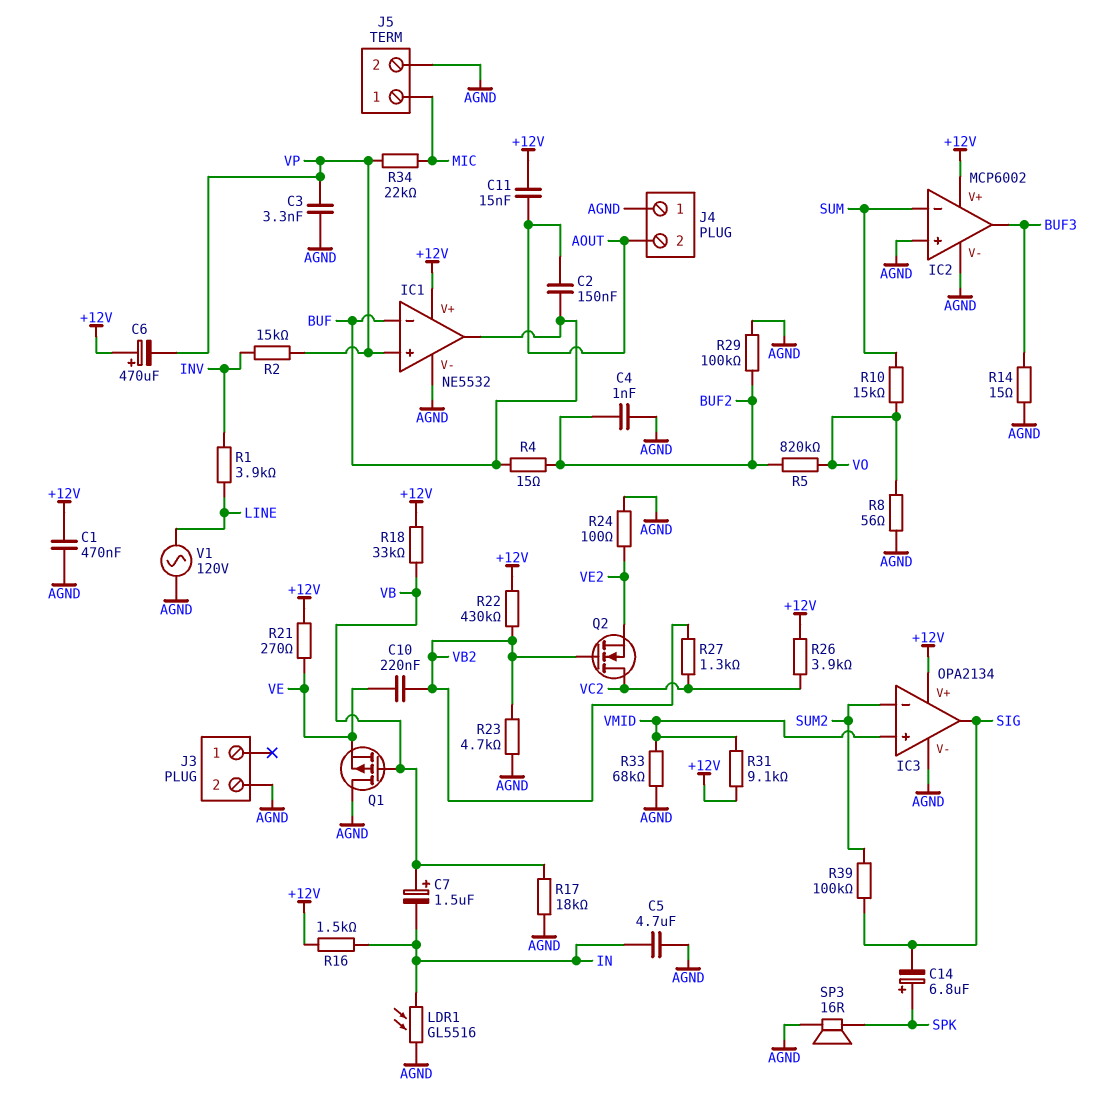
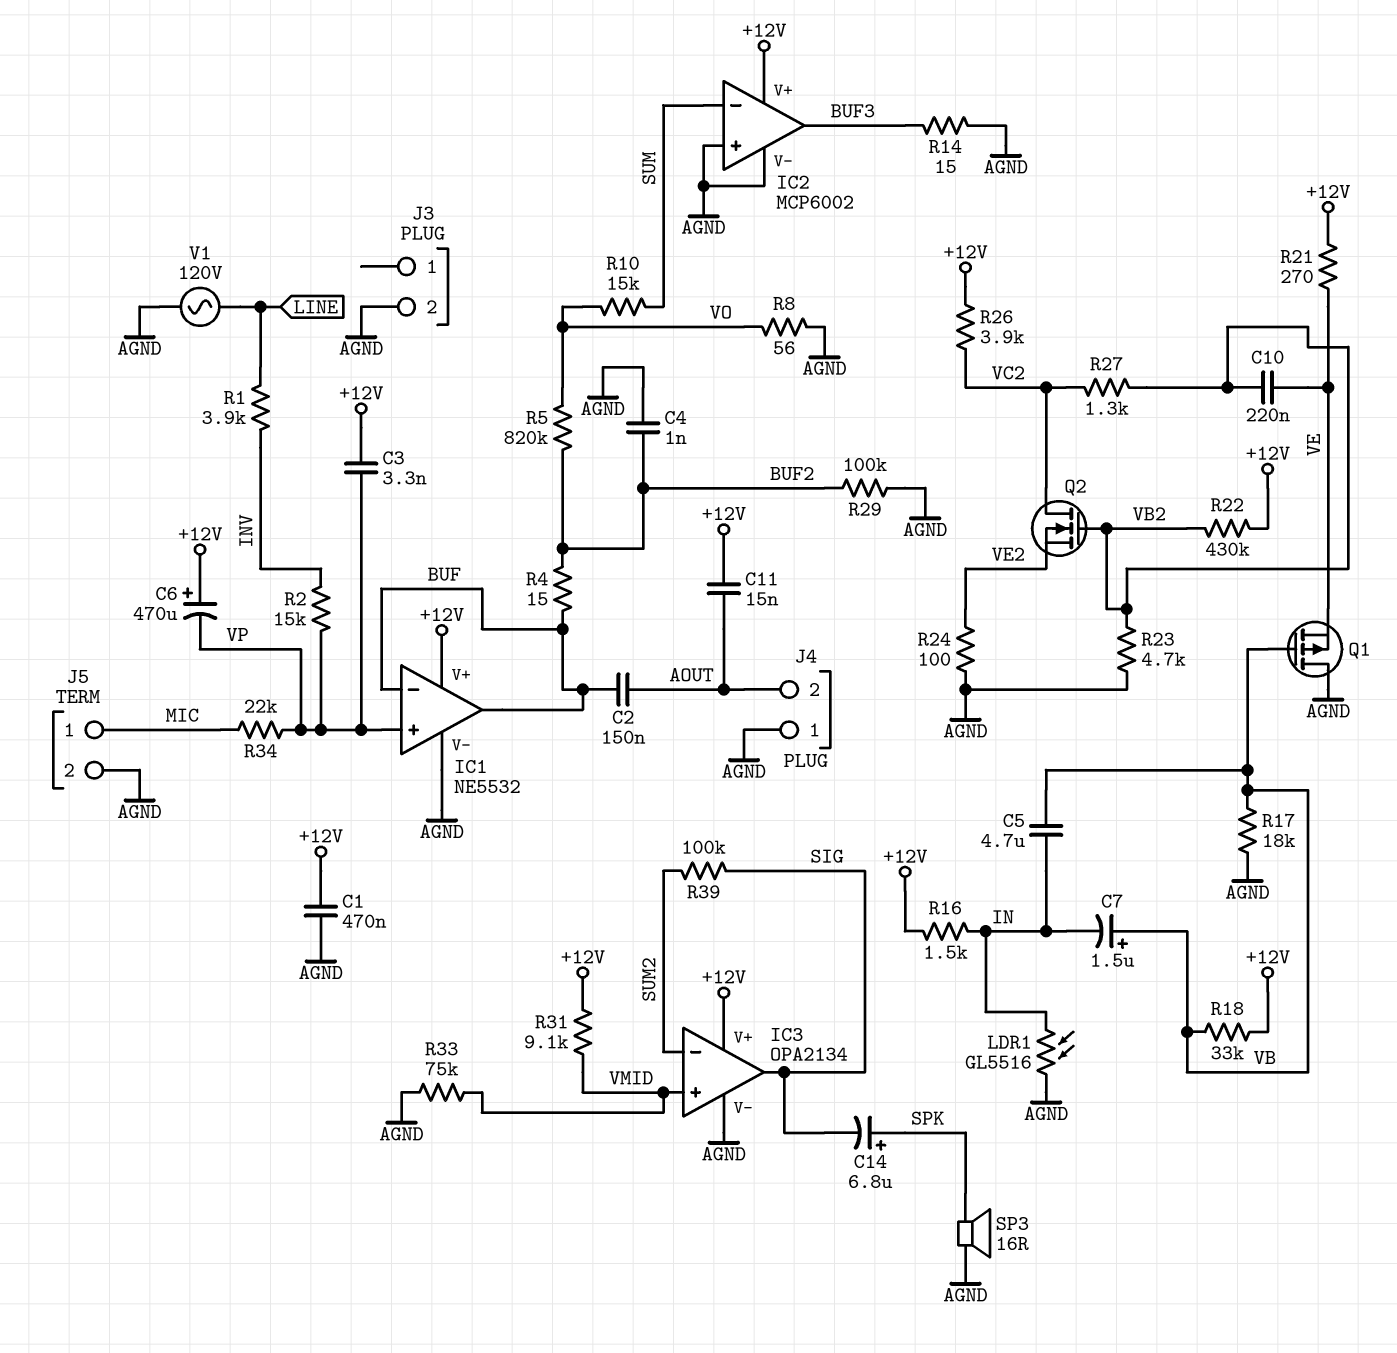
C3: 3.3nF (AGND, VP) -> 3.3nF (+12V, VP)
C5: 4.7uF (AGND, IN) -> 4.7uF (IN, VB)
R33: 68k (AGND, VMID) -> 75k (AGND, VMID)

